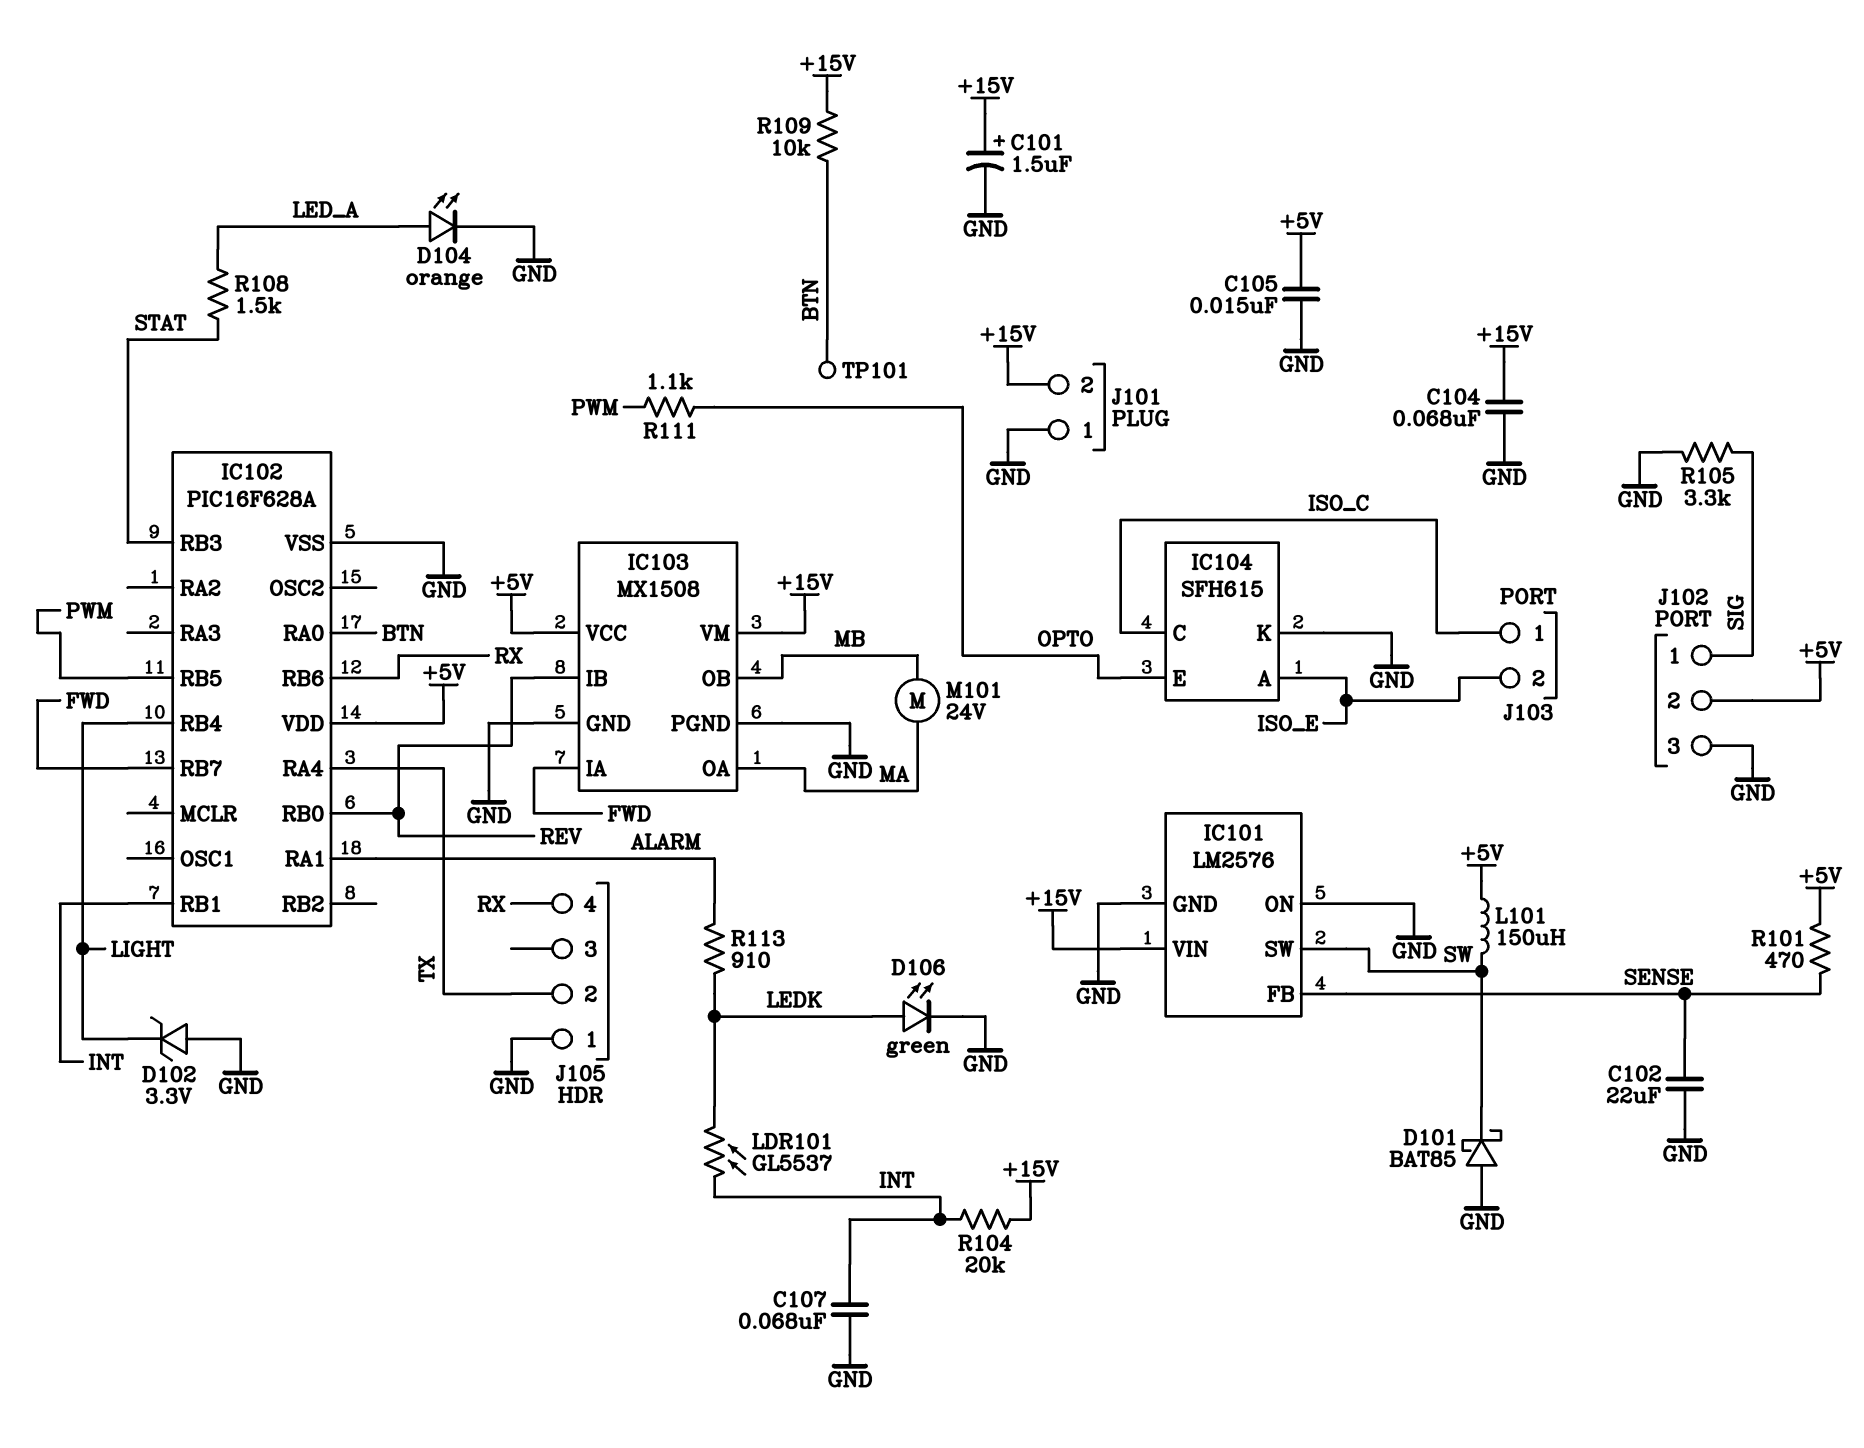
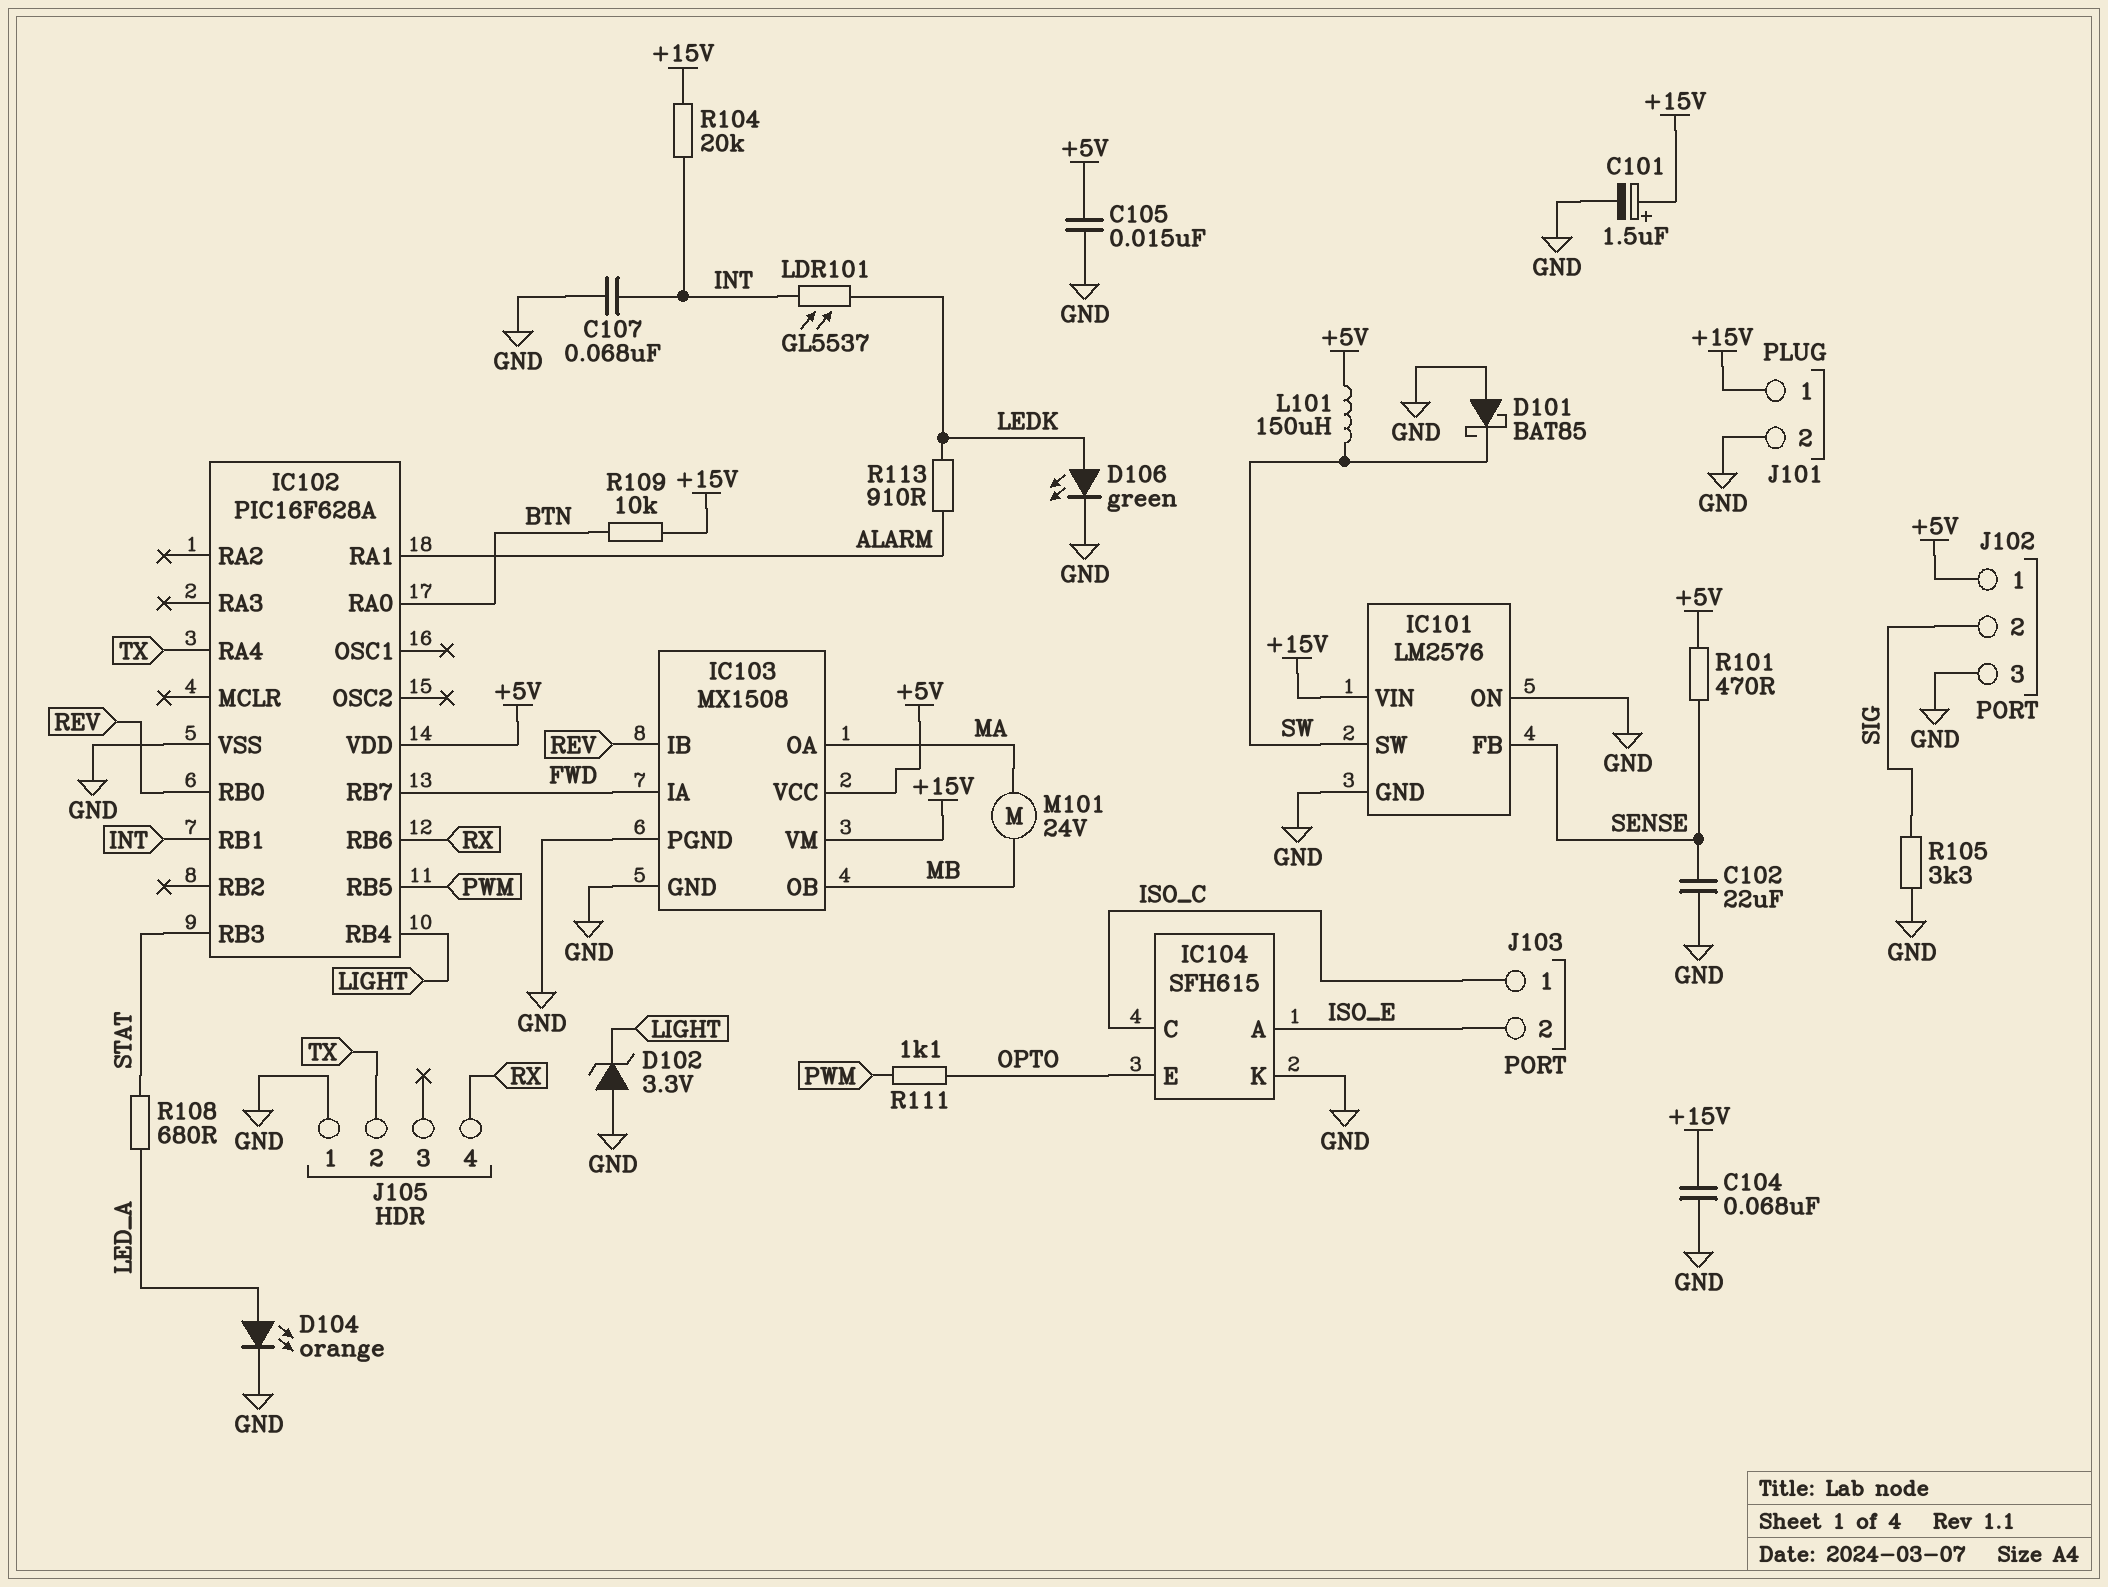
J101 pin 1: GND -> +15V
J101 pin 2: +15V -> GND
J102 pin 1: SIG -> +5V
J102 pin 2: +5V -> SIG
R108: 1.5k (LED_A, STAT) -> 680 (LED_A, STAT)
TP101: test point (BTN) -> none

